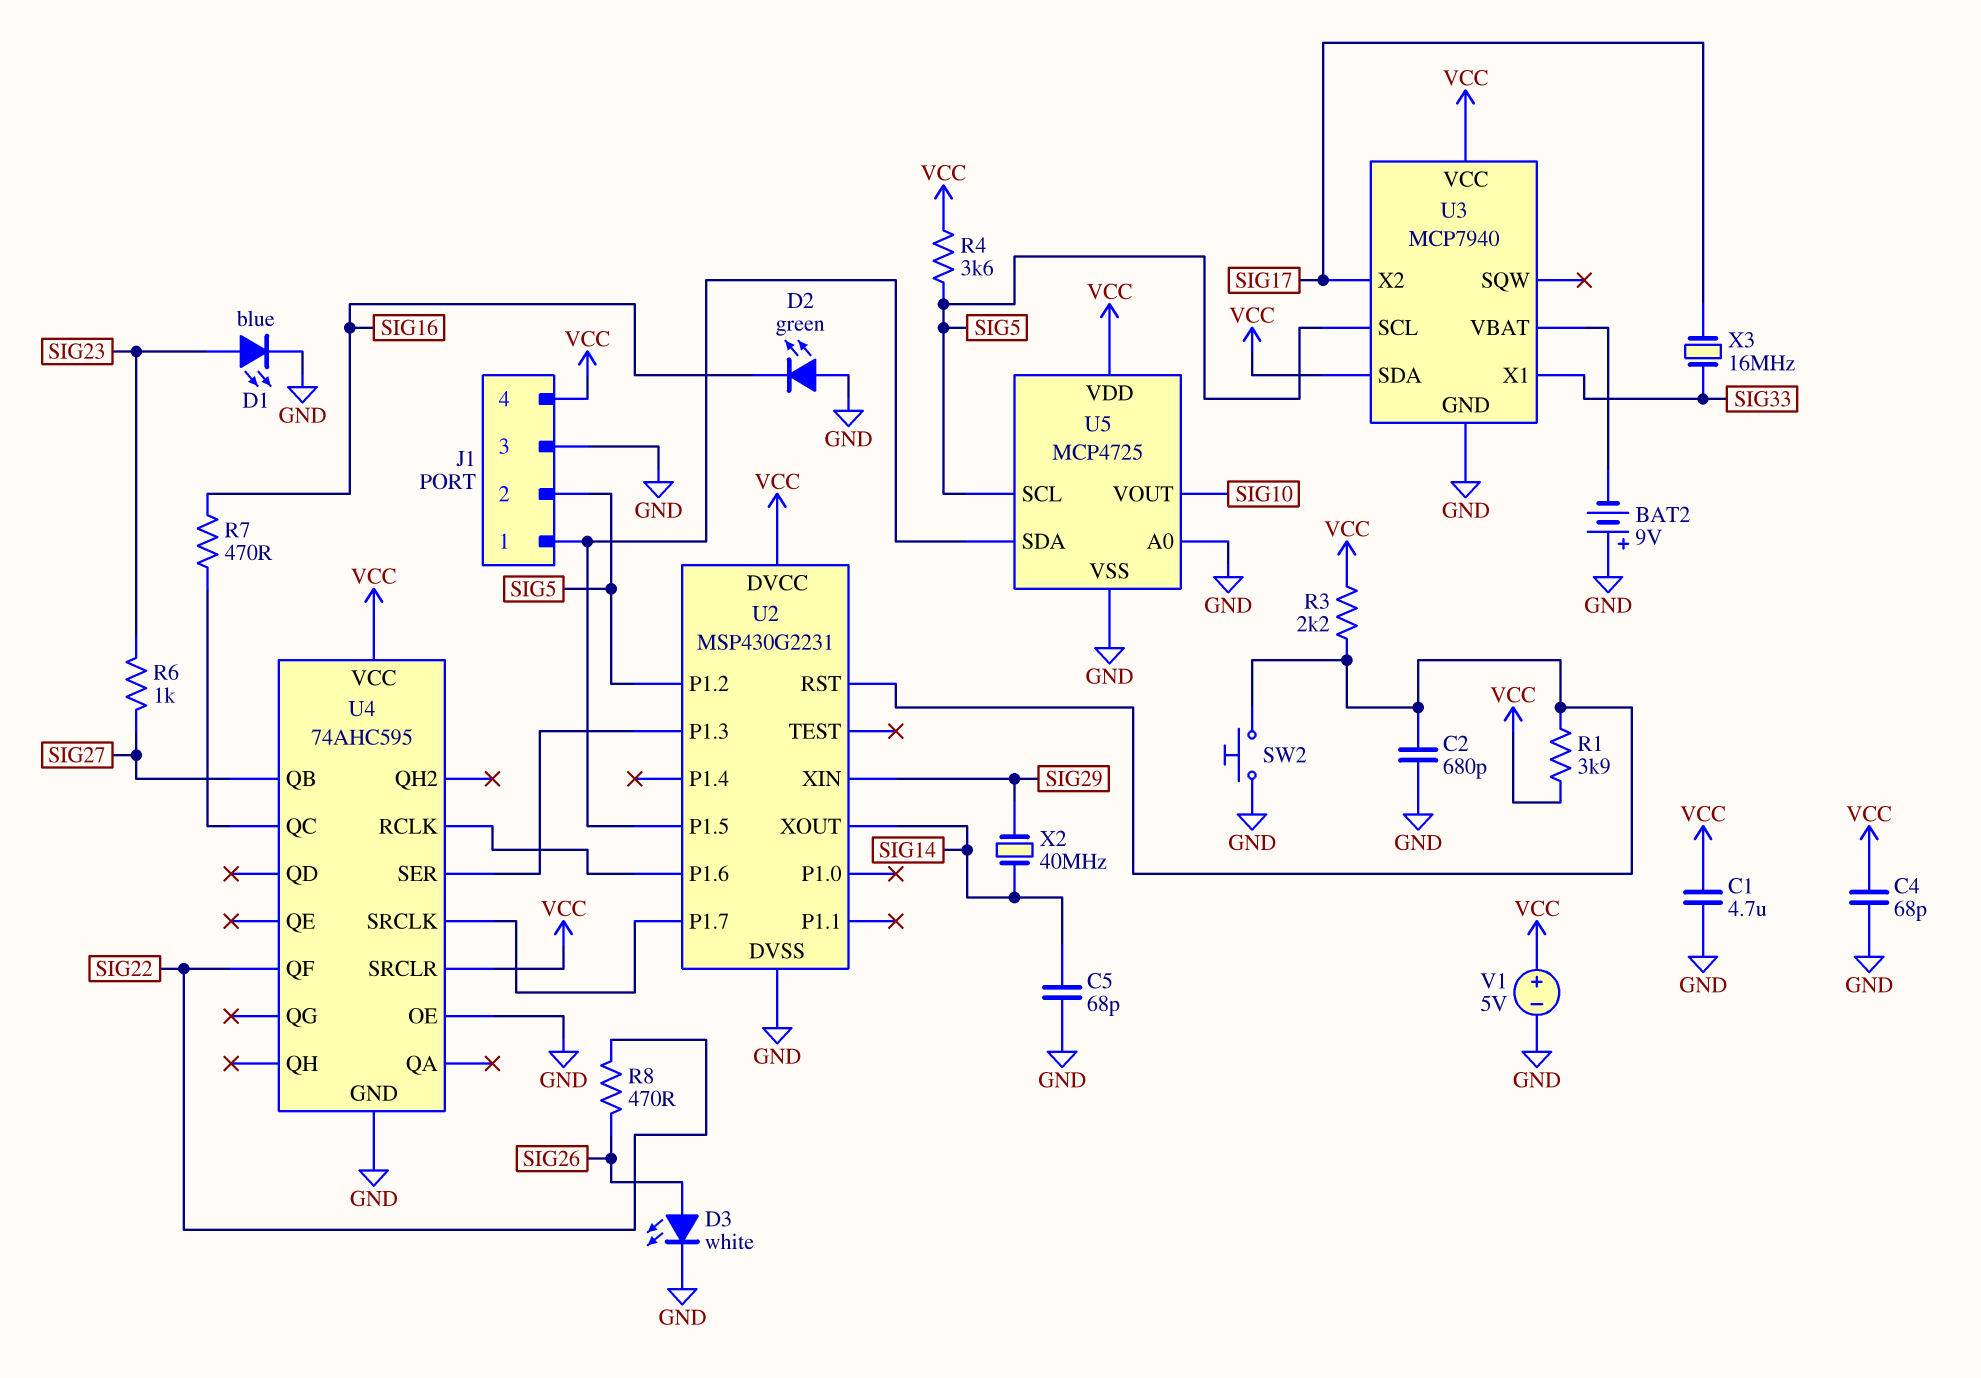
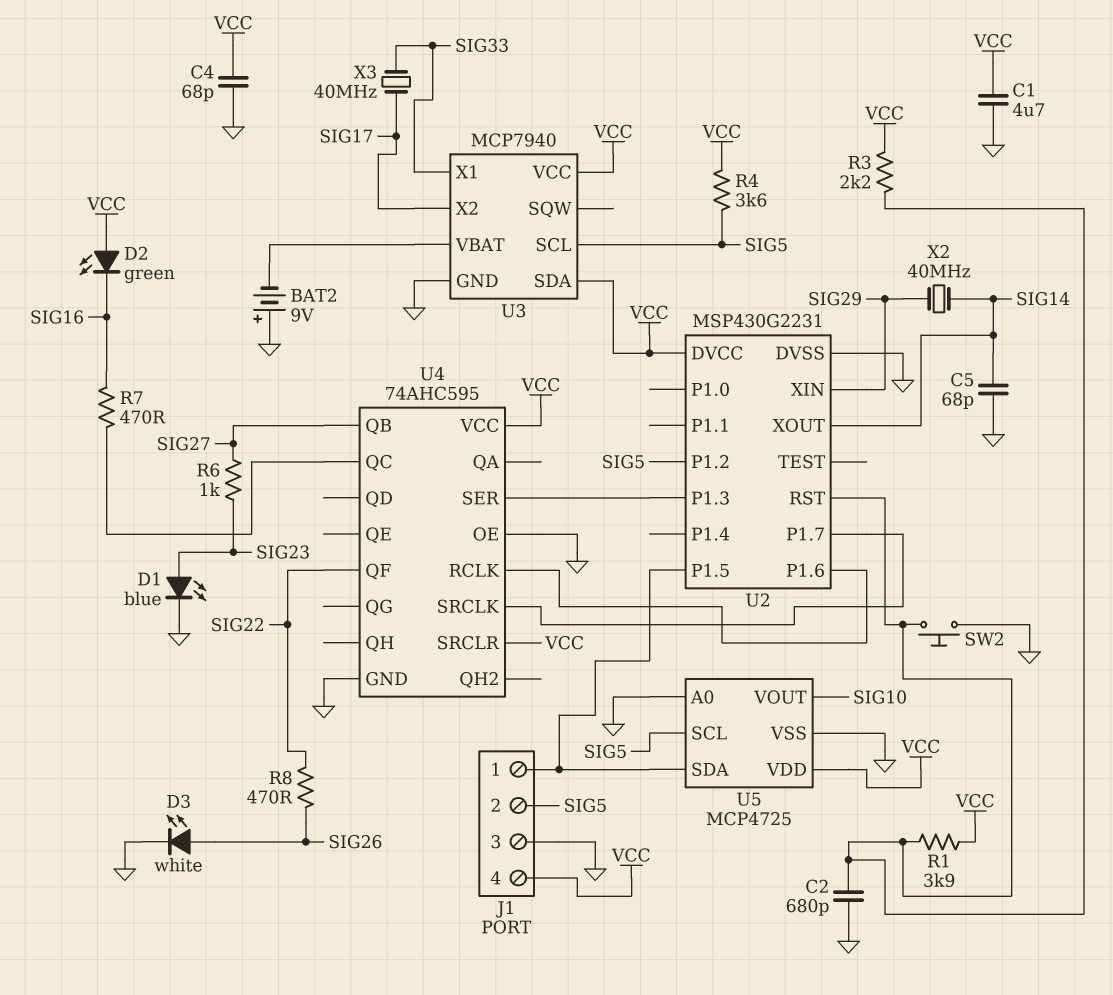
D2: LED green (A GND, K SIG16) -> LED green (A VCC, K SIG16)
V1: 5V (plus VCC, minus GND) -> none
X3: 16MHz (SIG17, SIG33) -> 40MHz (SIG17, SIG33)

